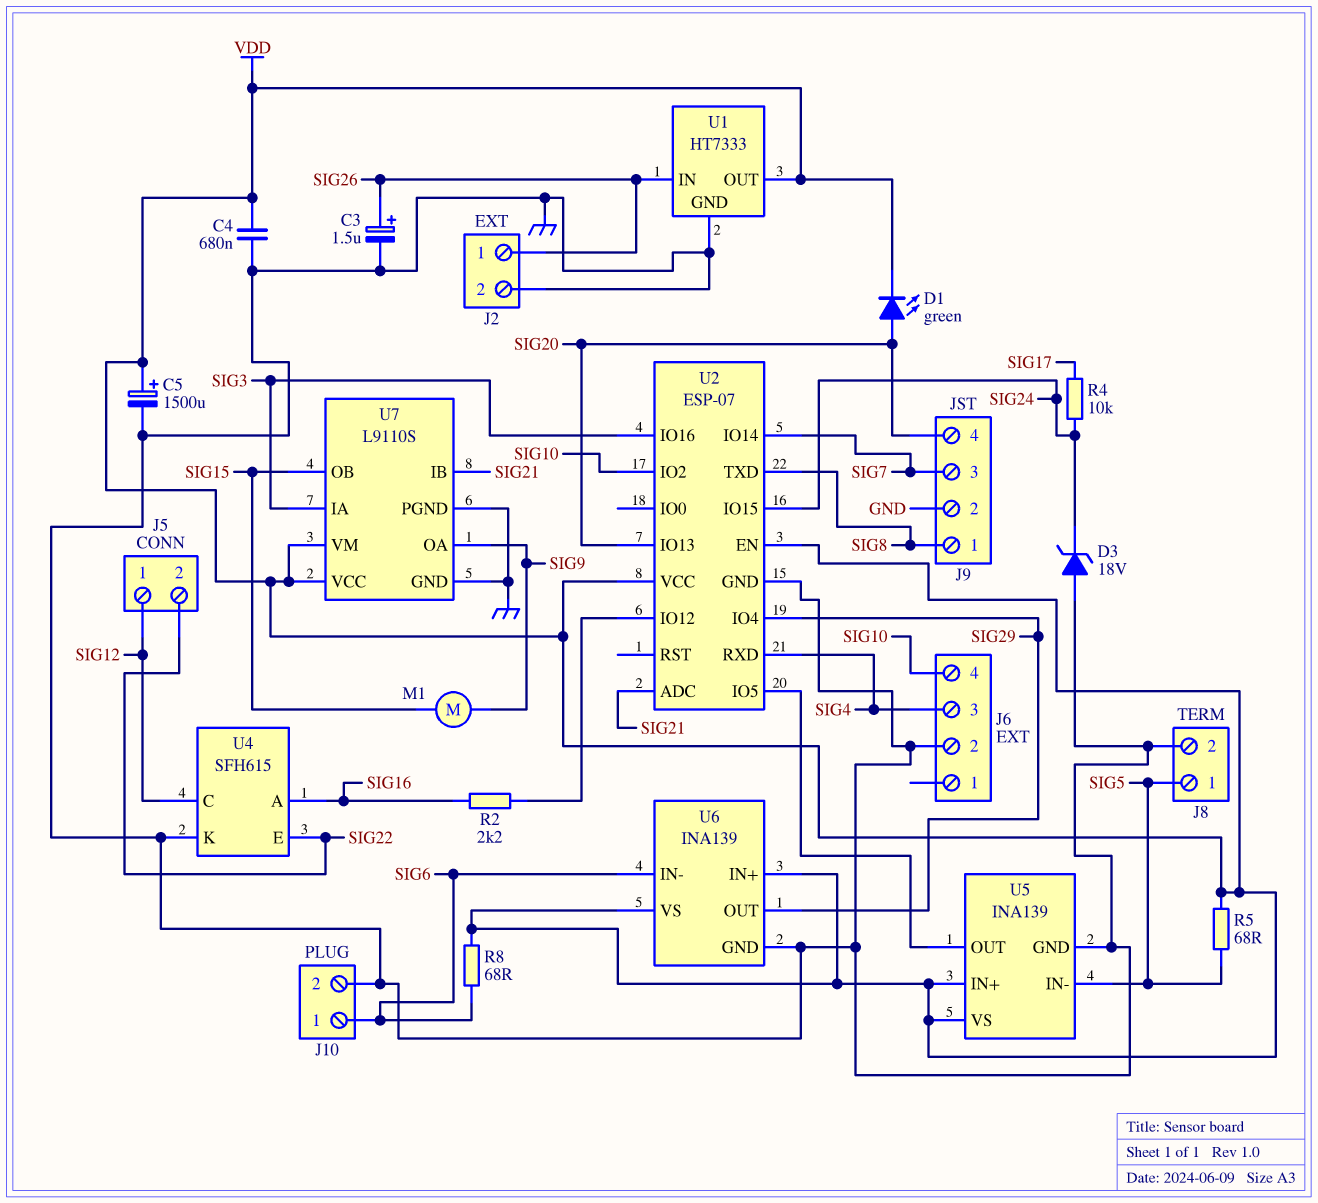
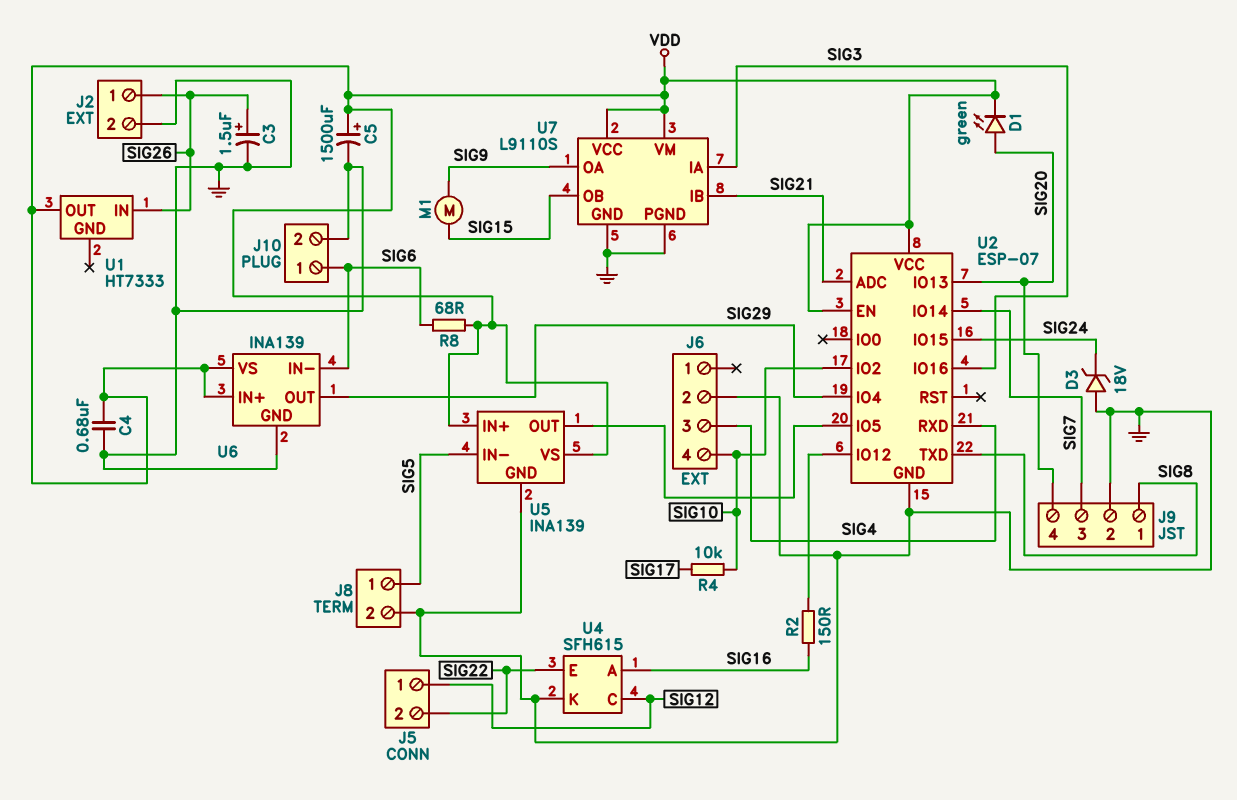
R2: 2.2k (SIG16, U2/IO12) -> 150 (SIG16, U2/IO12)
R4: 10k (SIG17, SIG24) -> 10k (SIG10, SIG17)
R5: 68 (SIG5, VDD) -> none
U1 pin GND: GND -> none

